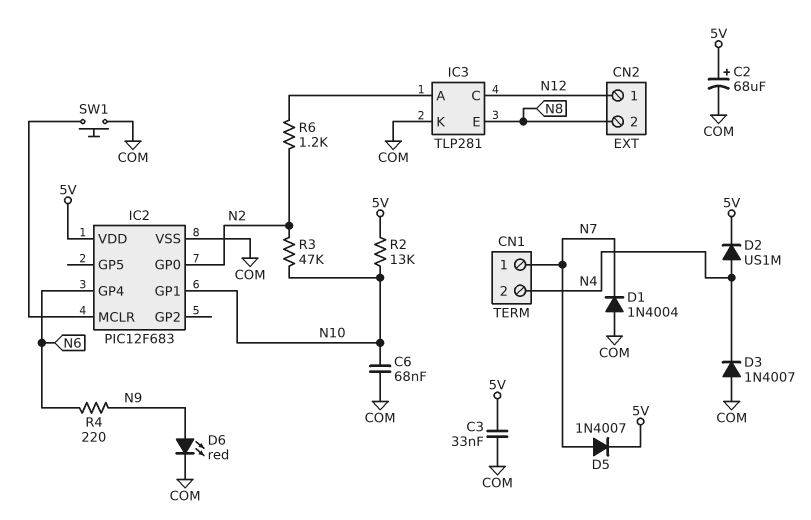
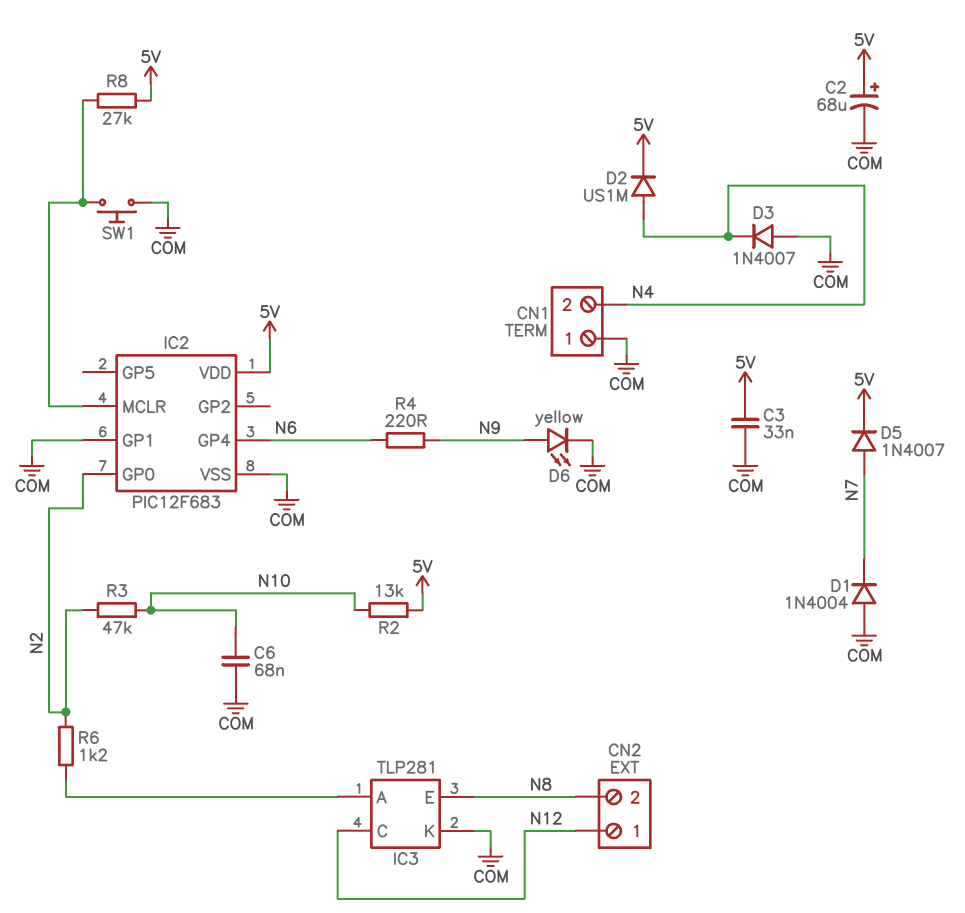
CN1 pin 1: N7 -> COM
D6: LED red (A N9, K COM) -> LED yellow (A N9, K COM)
IC2 pin GP1: N10 -> COM
R8: none -> 27k (5V, IC2/MCLR)

